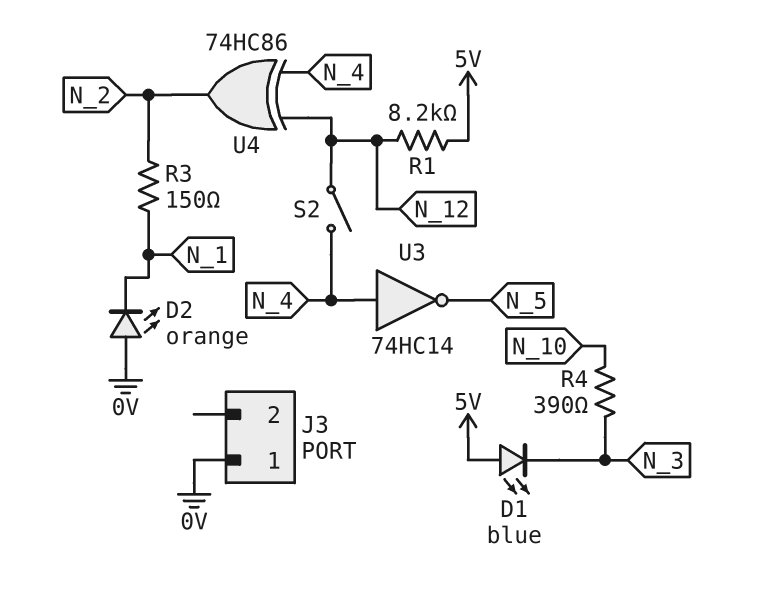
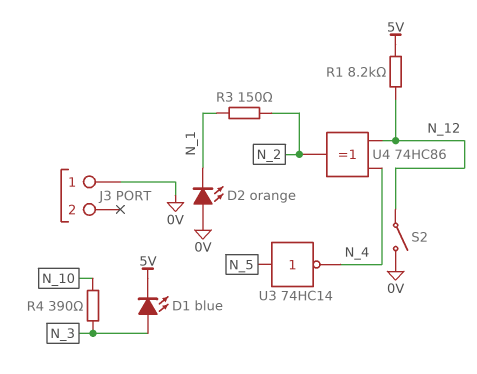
D1: LED blue (A 5V, K N_3) -> LED blue (A N_3, K 5V)
S2: switch (N_4, N_12) -> switch (0V, N_12)
U3: NOT 74HC14 (in N_4, out N_5) -> NOT 74HC14 (in N_5, out N_4)

